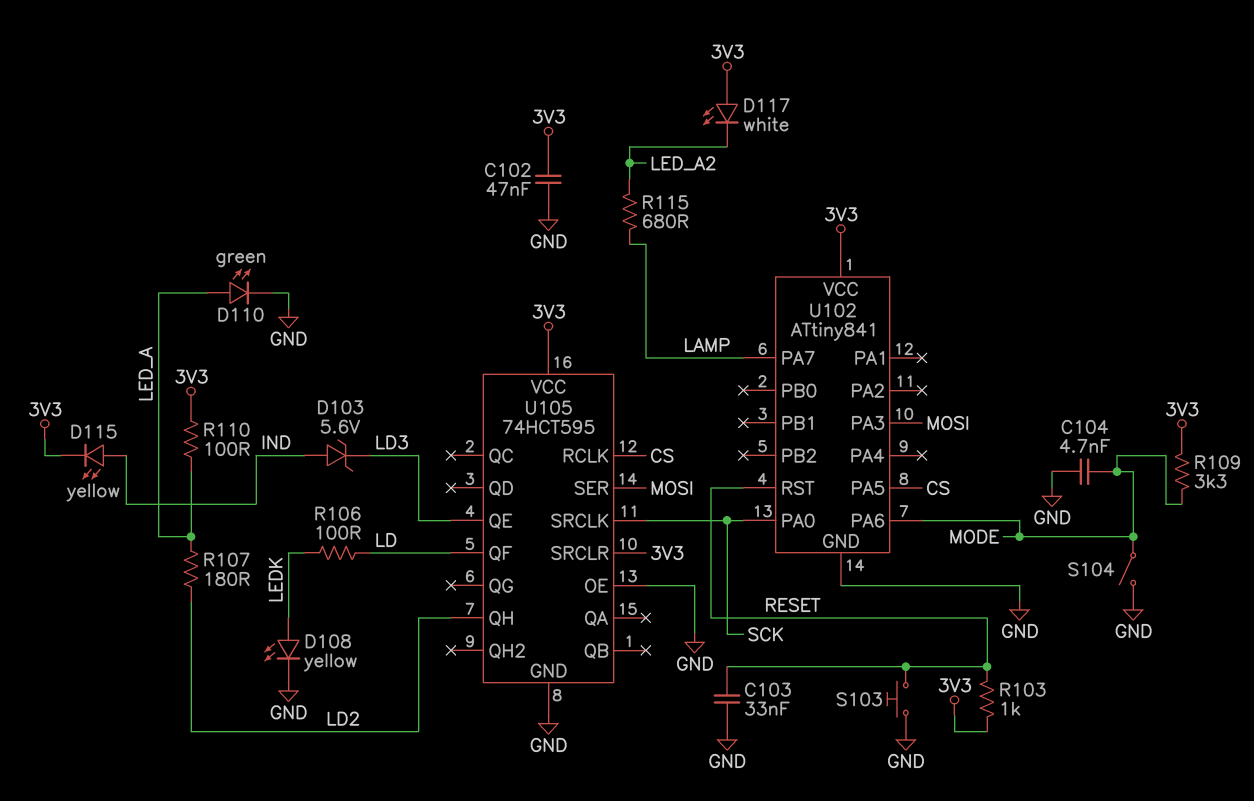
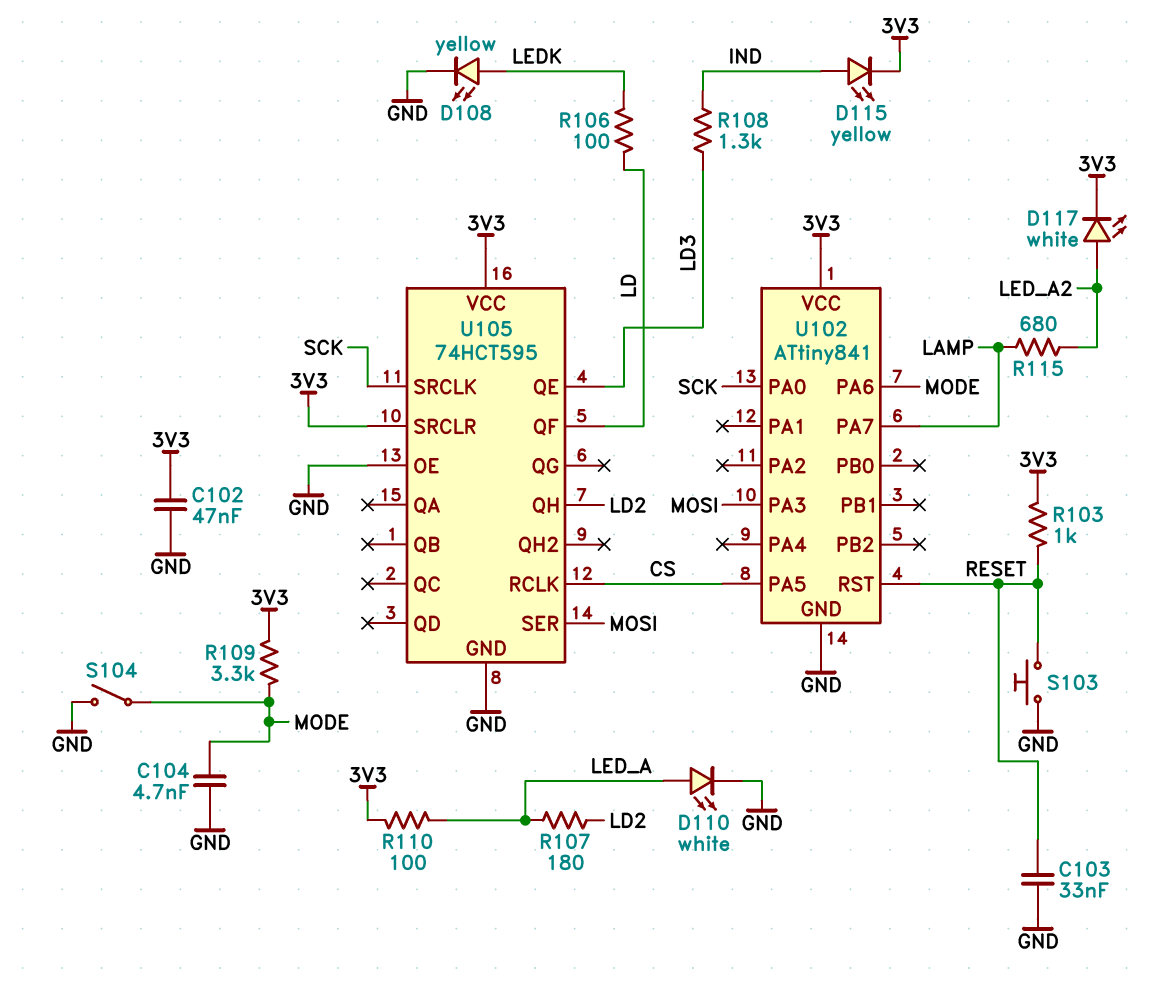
D103: zener 5.6V (A IND, K LD3) -> none
D110: LED green (A LED_A, K GND) -> LED white (A LED_A, K GND)
D117: LED white (A 3V3, K LED_A2) -> LED white (A LED_A2, K 3V3)
R108: none -> 1.3k (IND, LD3)

